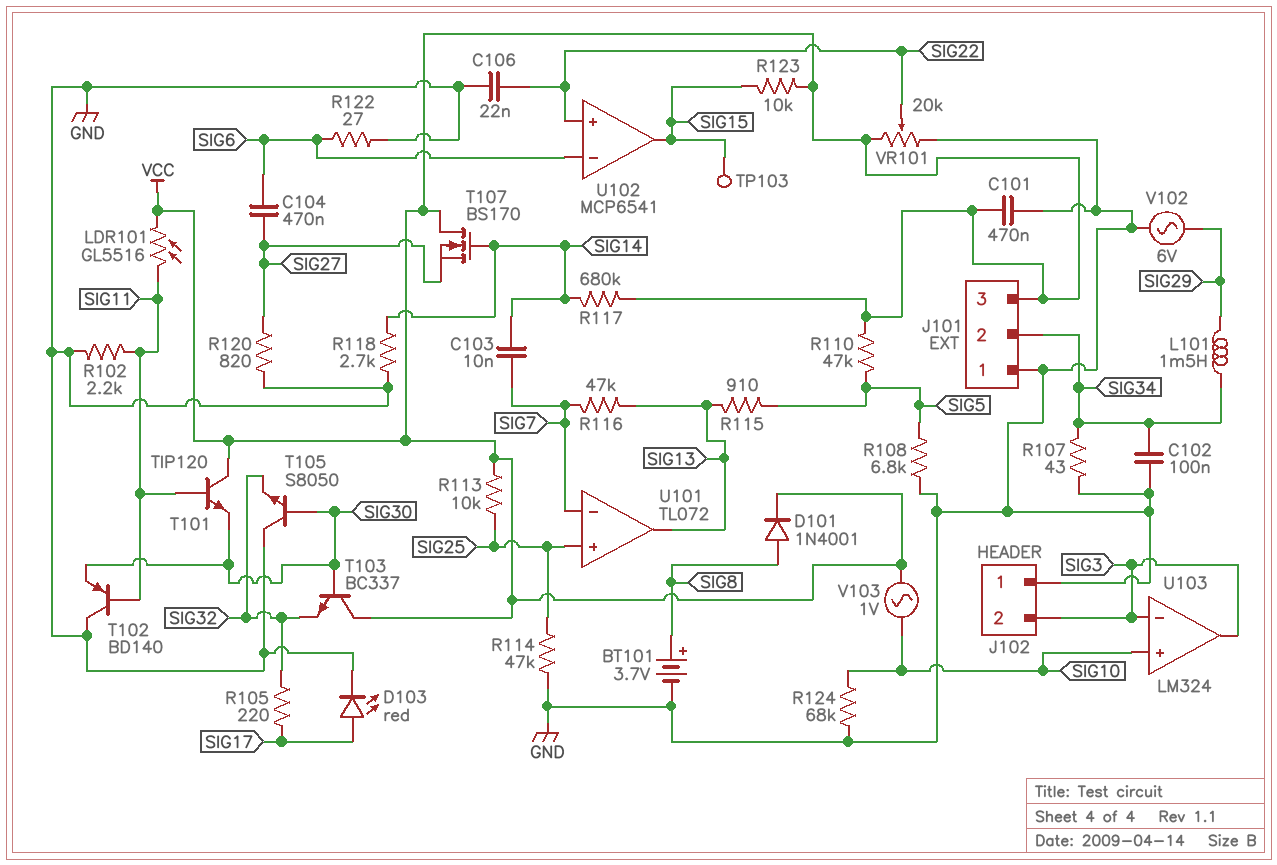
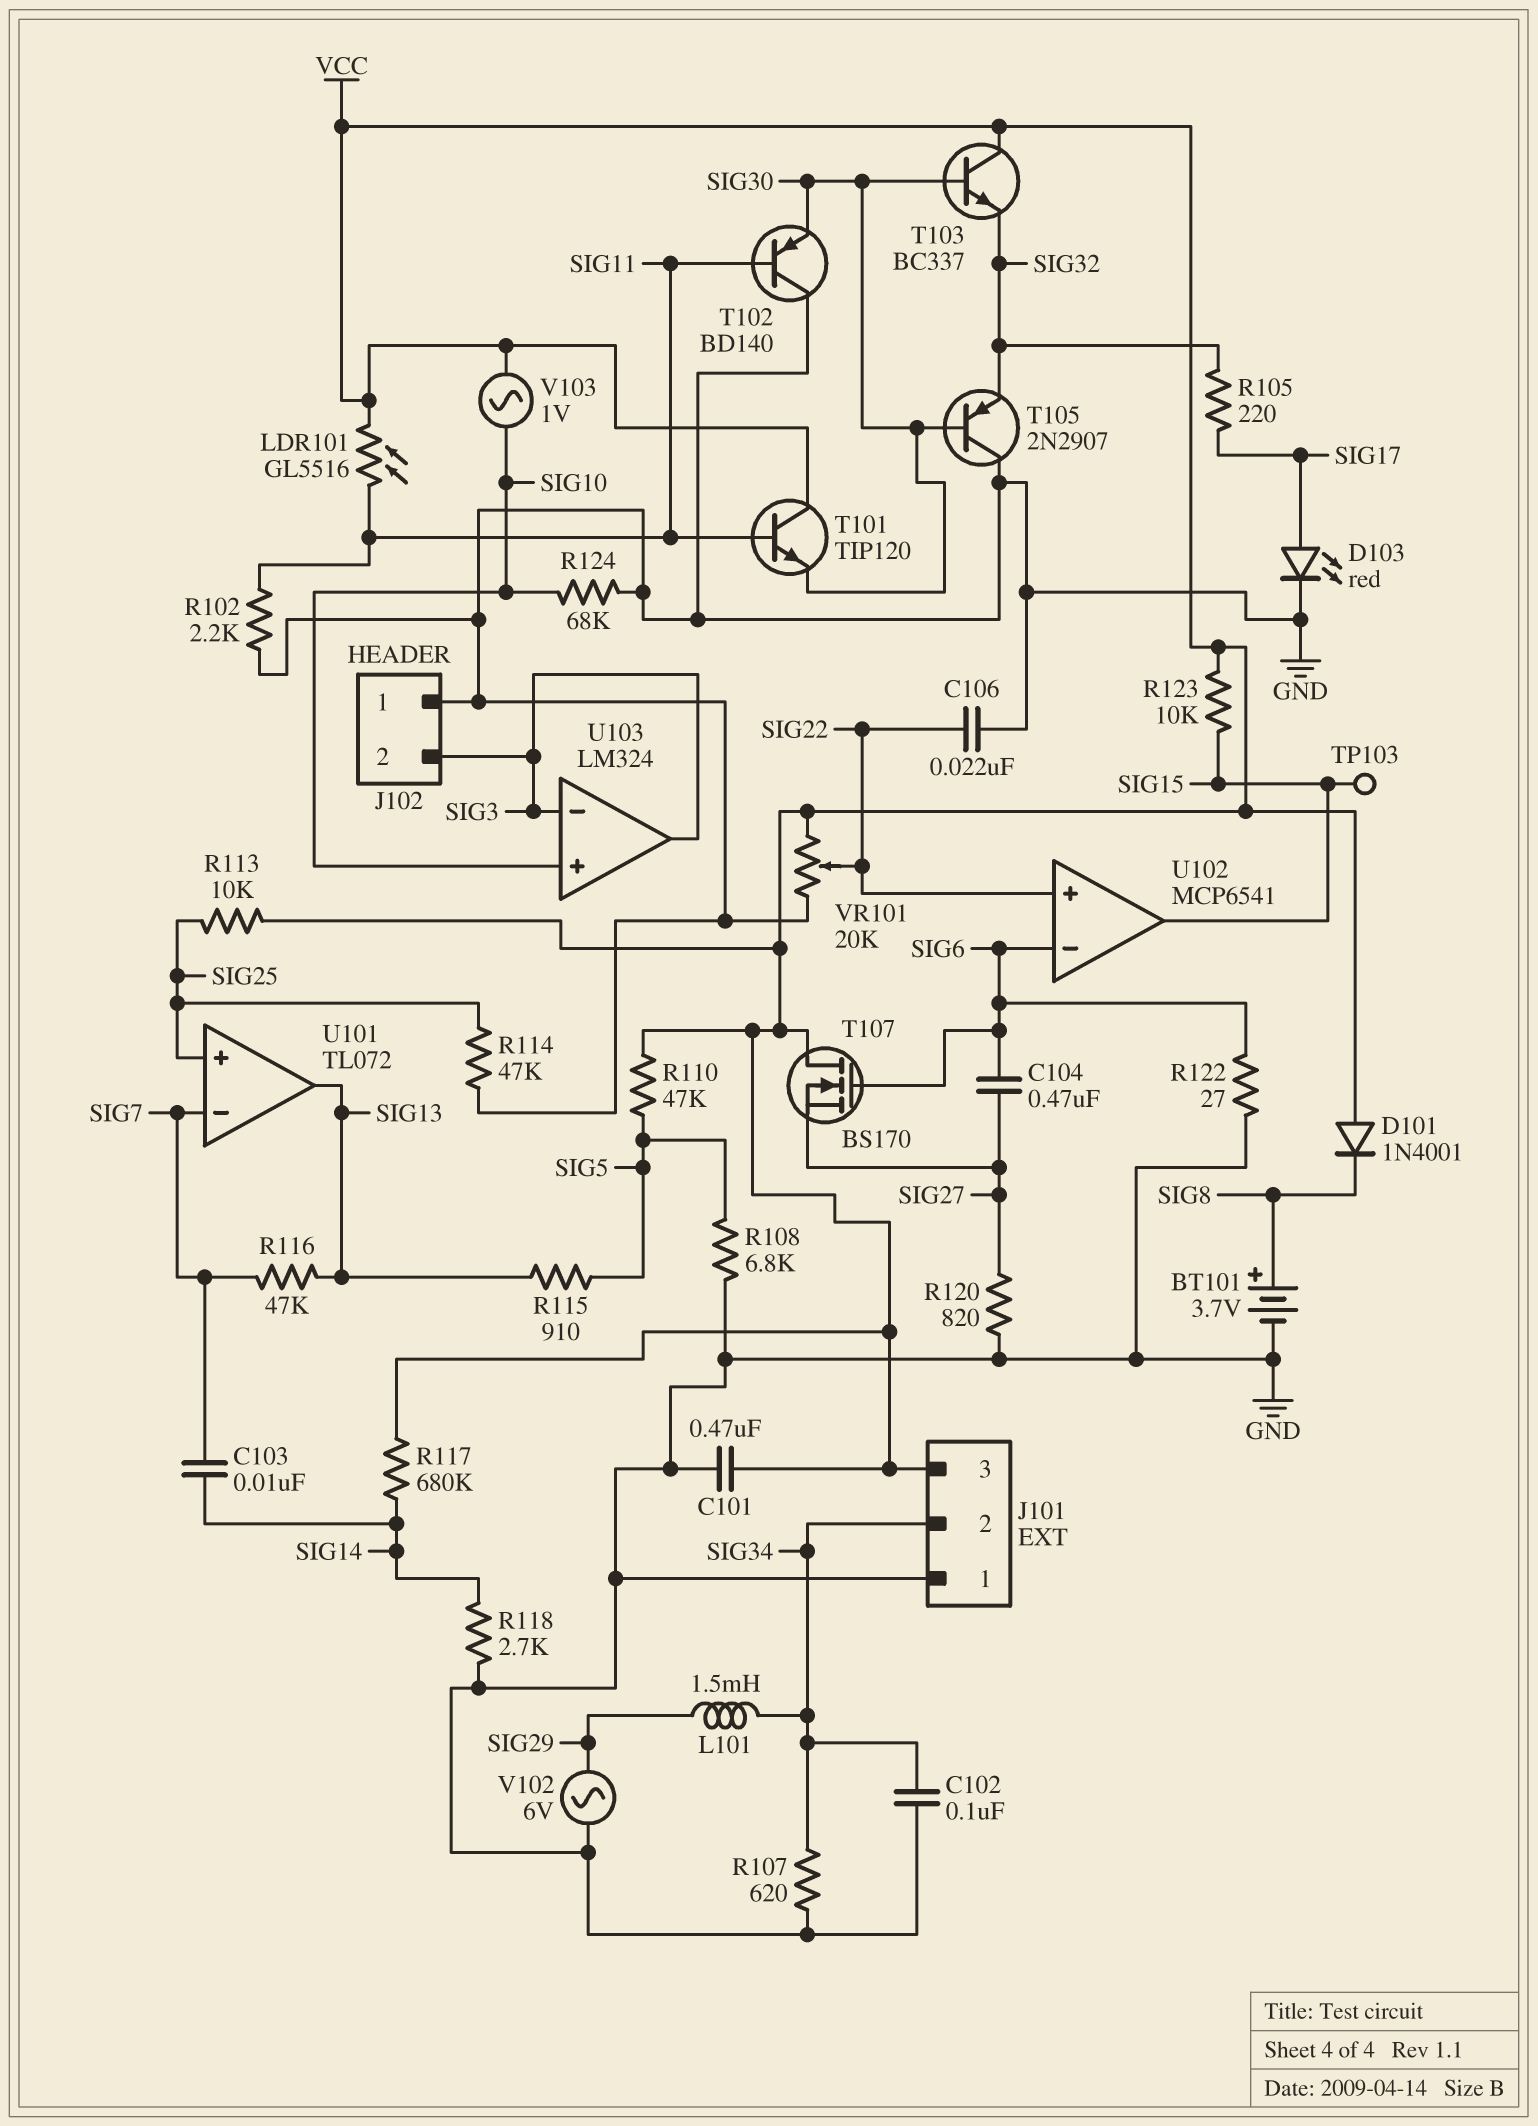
D101: diode 1N4001 (A SIG8, K VCC) -> diode 1N4001 (A VCC, K SIG8)
R107: 43 (GND, SIG34) -> 620 (GND, SIG34)
T105: NPN S8050 (B SIG30, C GND, E SIG32) -> PNP 2N2907 (B SIG30, C GND, E SIG32)
T107: NMOS BS170 (G SIG14, D VCC, S SIG27) -> NMOS BS170 (G SIG6, D VCC, S SIG27)

